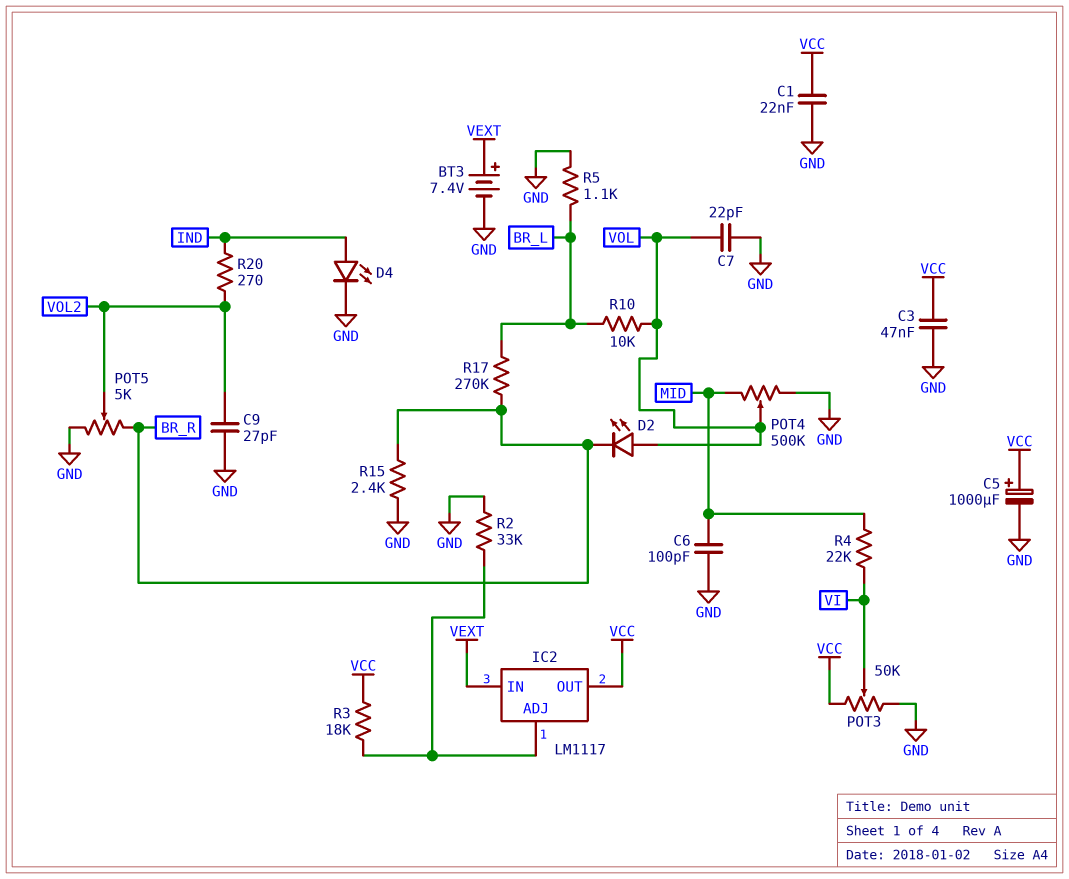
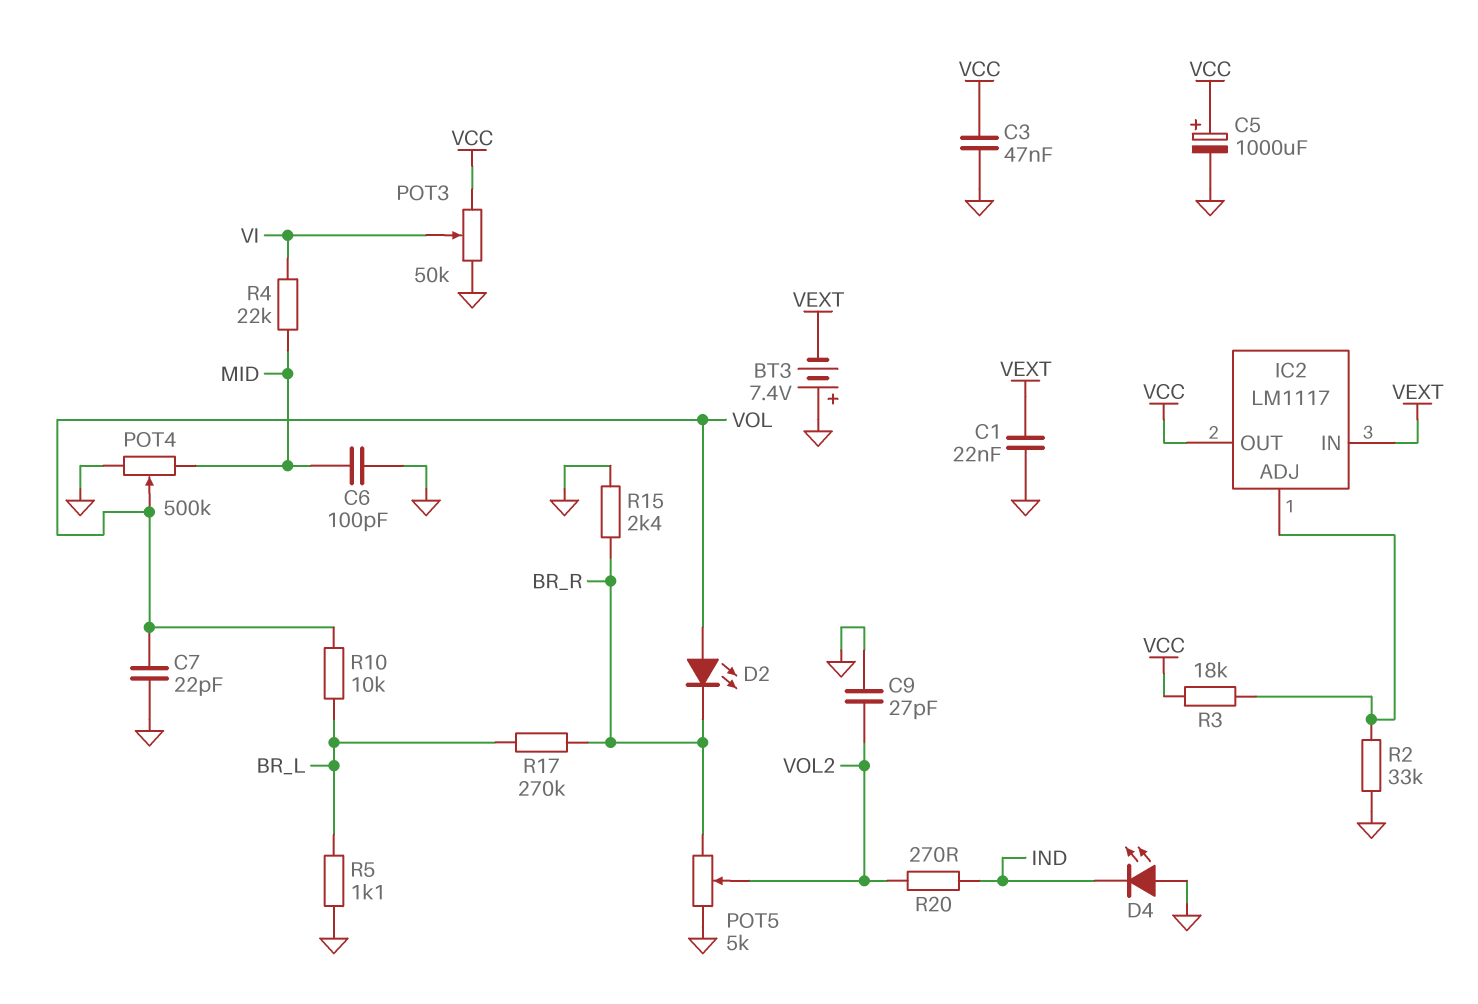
BT3: 7.4V (plus VEXT, minus GND) -> 7.4V (plus GND, minus VEXT)
C1: 22nF (GND, VCC) -> 22nF (GND, VEXT)
D4: LED (A IND, K GND) -> LED (A GND, K IND)

